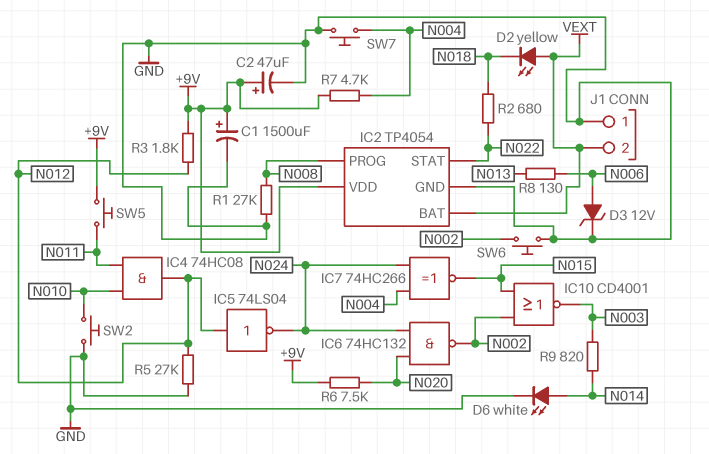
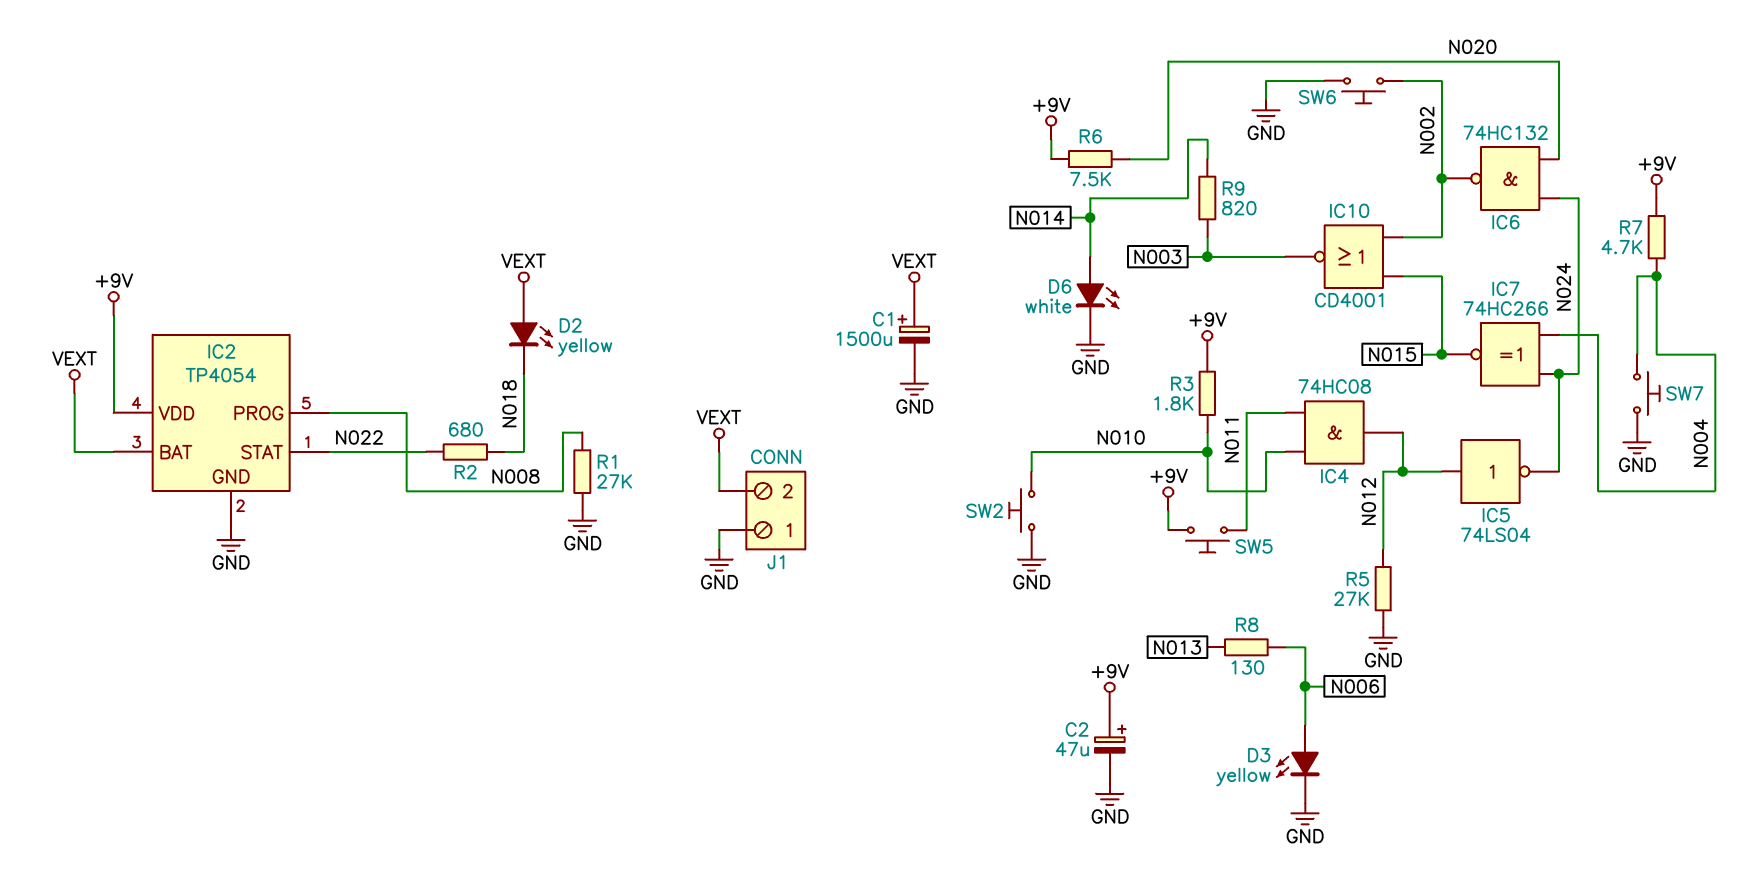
C1: 1500uF (plus +9V, minus GND) -> 1500uF (plus VEXT, minus GND)
D3: zener 12V (A N006, K GND) -> LED yellow (A N006, K GND)
R3: 1.8k (+9V, N012) -> 1.8k (+9V, N010)

